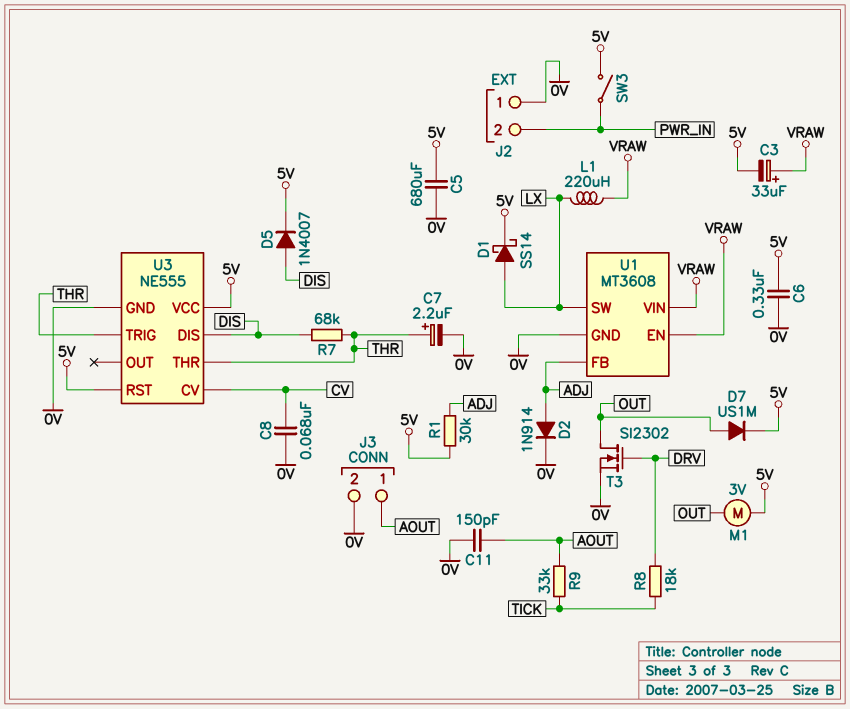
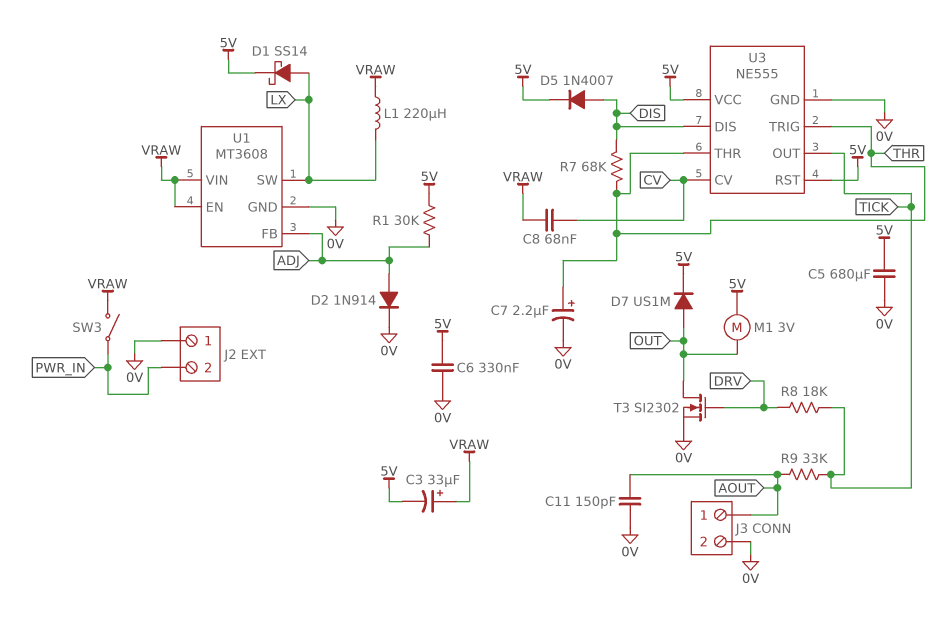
C8: 68nF (0V, CV) -> 68nF (CV, VRAW)
SW3: switch (5V, PWR_IN) -> switch (PWR_IN, VRAW)
U3 pin OUT: none -> TICK

